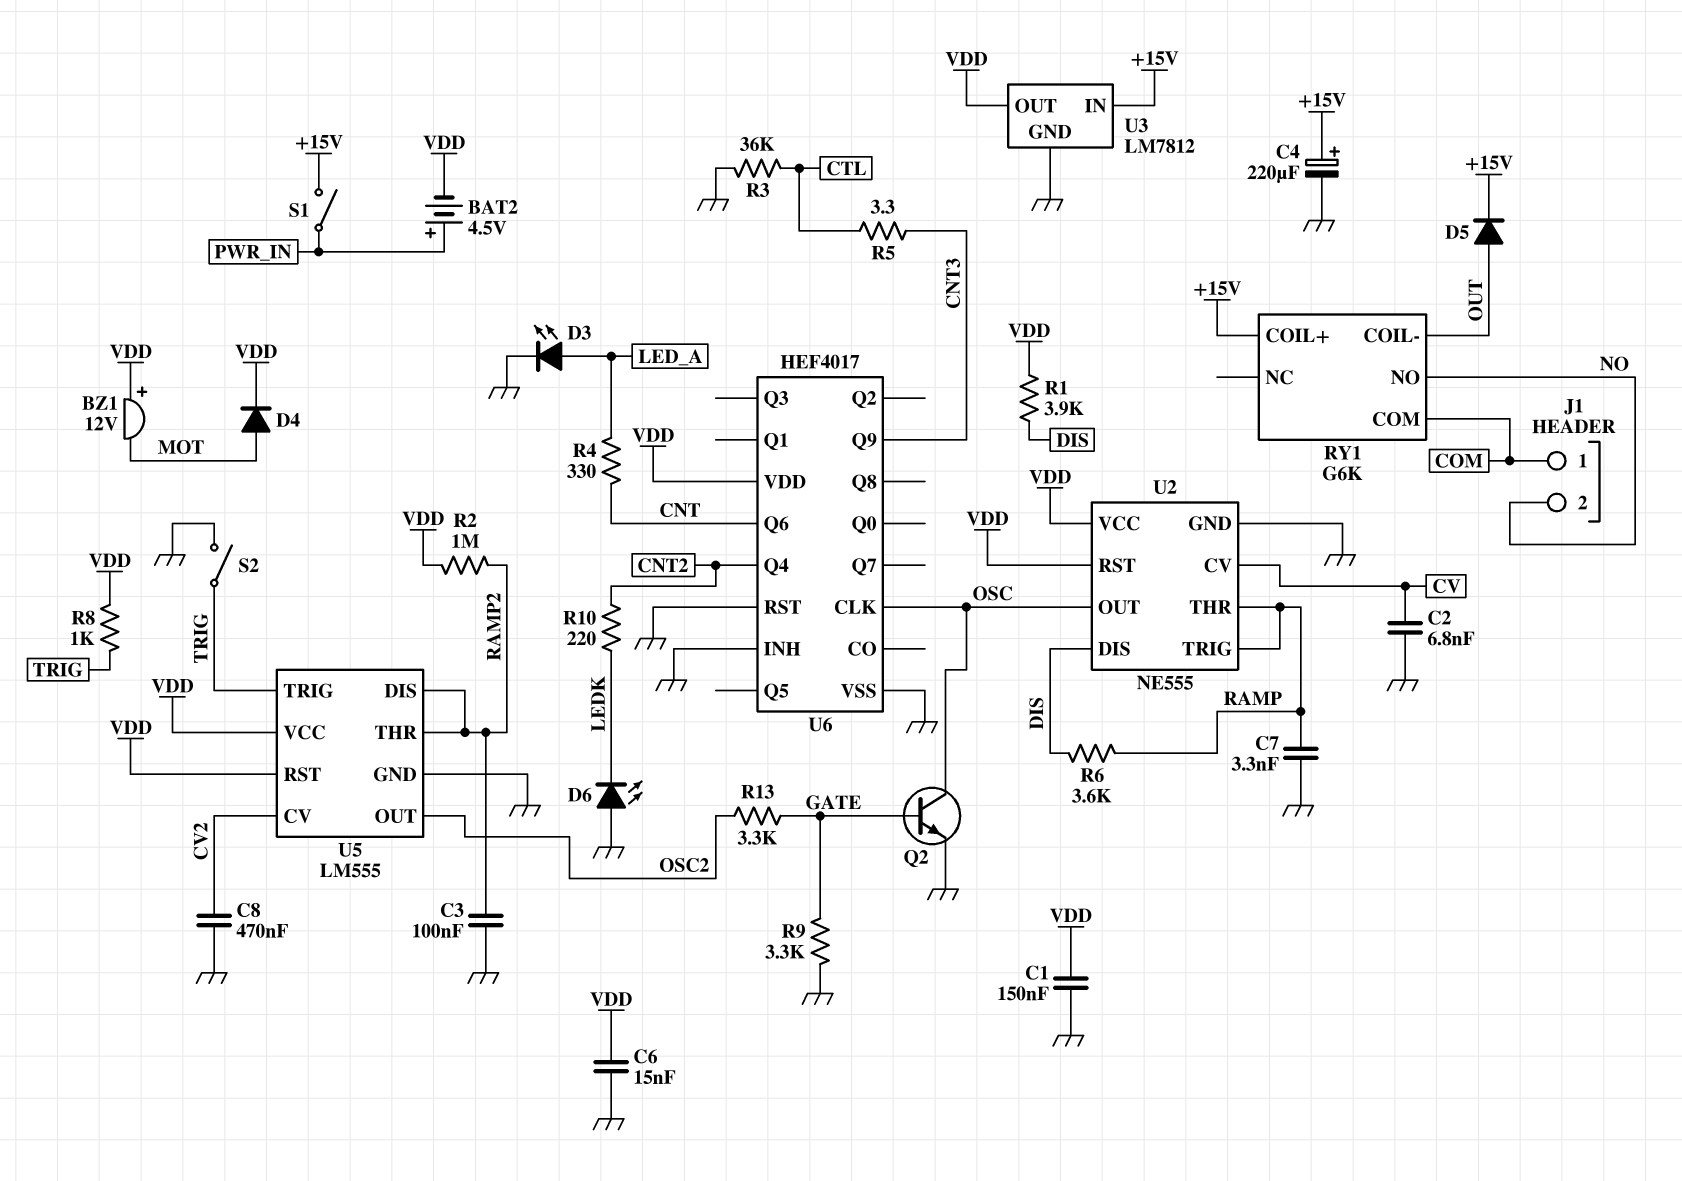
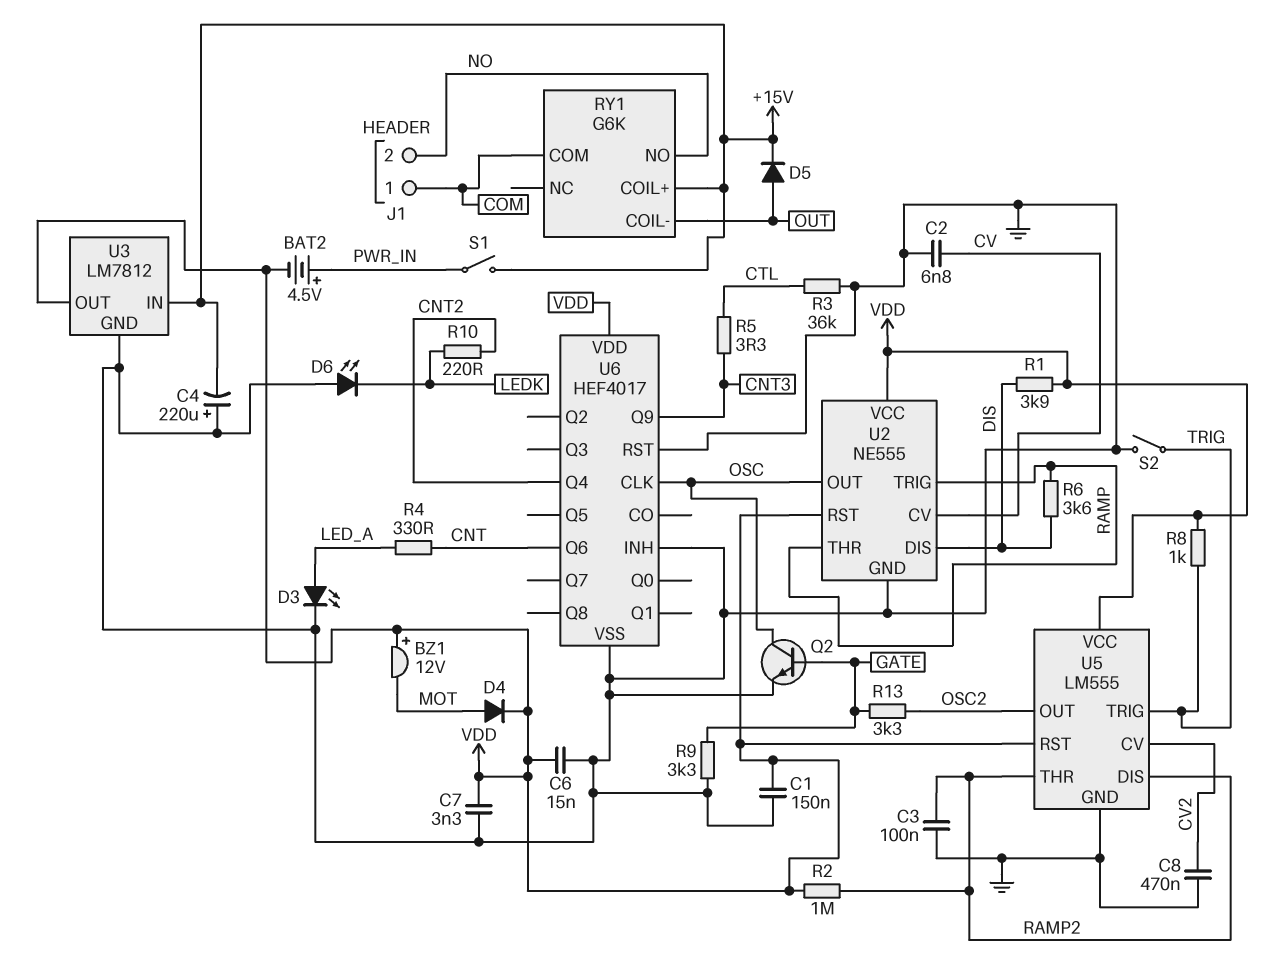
C4: 220uF (plus +15V, minus GND) -> 220uF (plus GND, minus +15V)
C7: 3.3nF (GND, RAMP) -> 3.3nF (GND, VDD)

